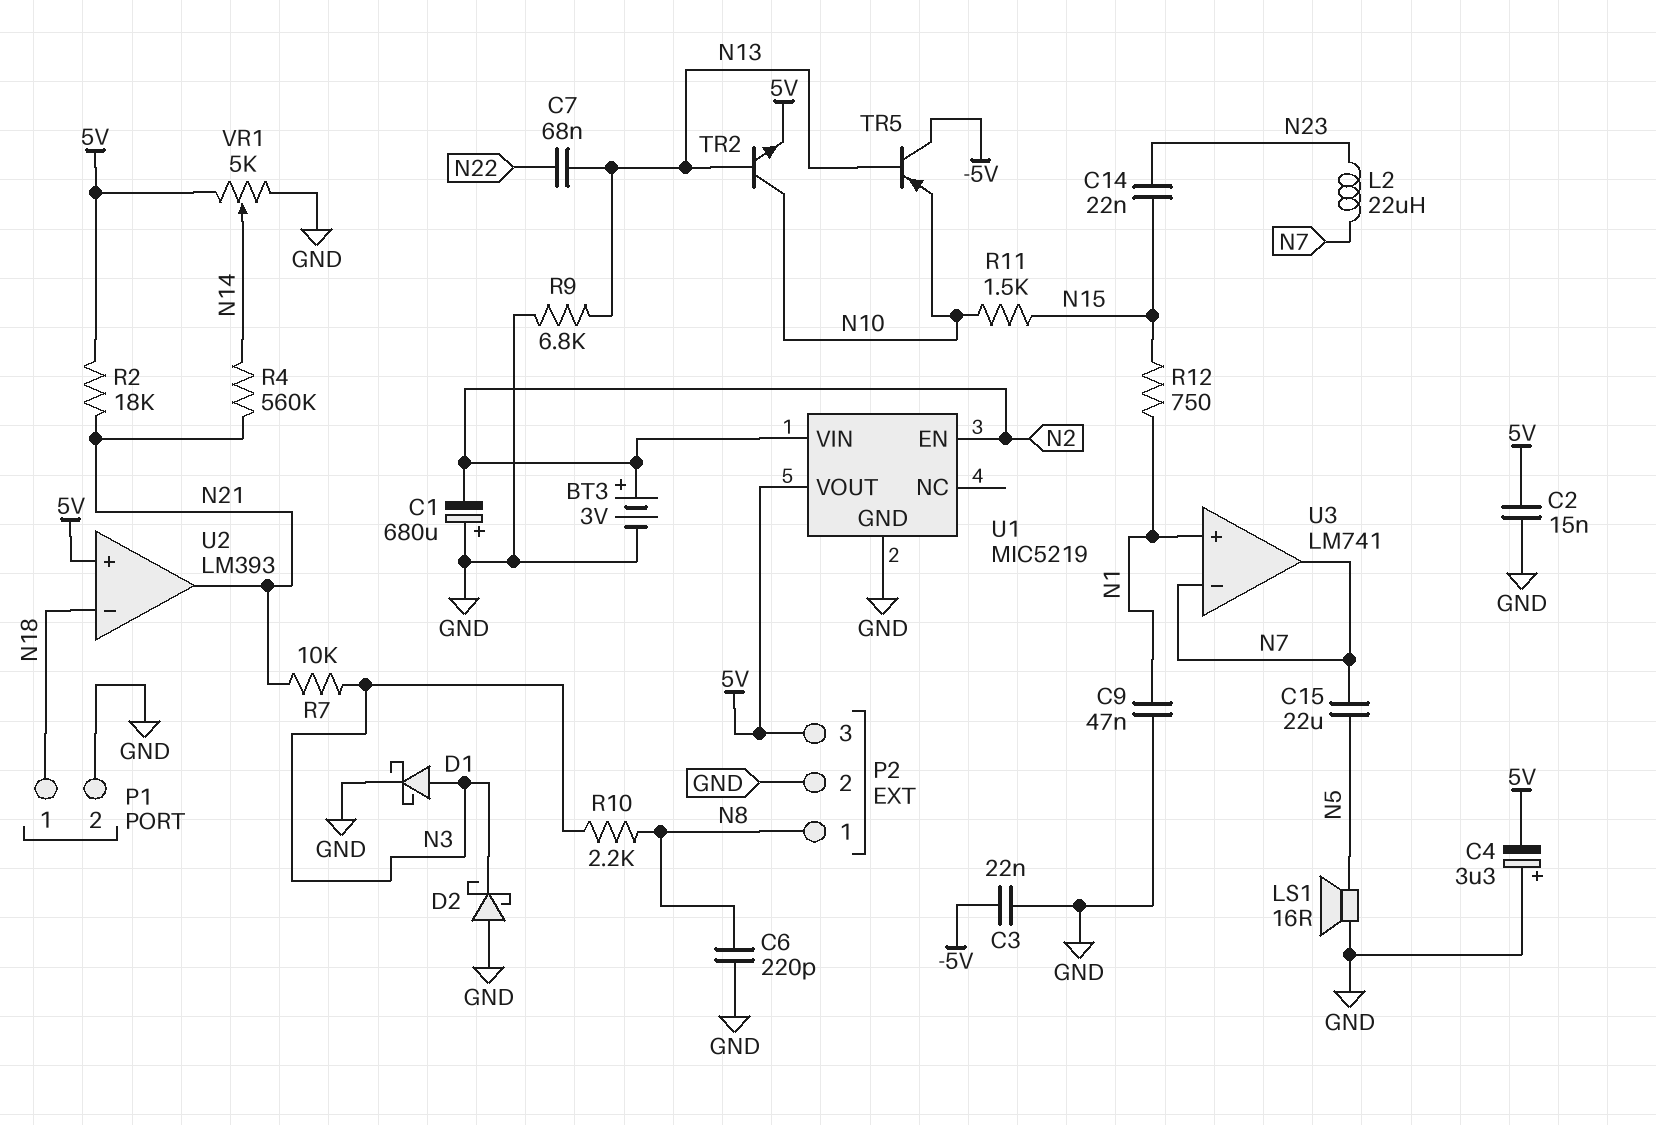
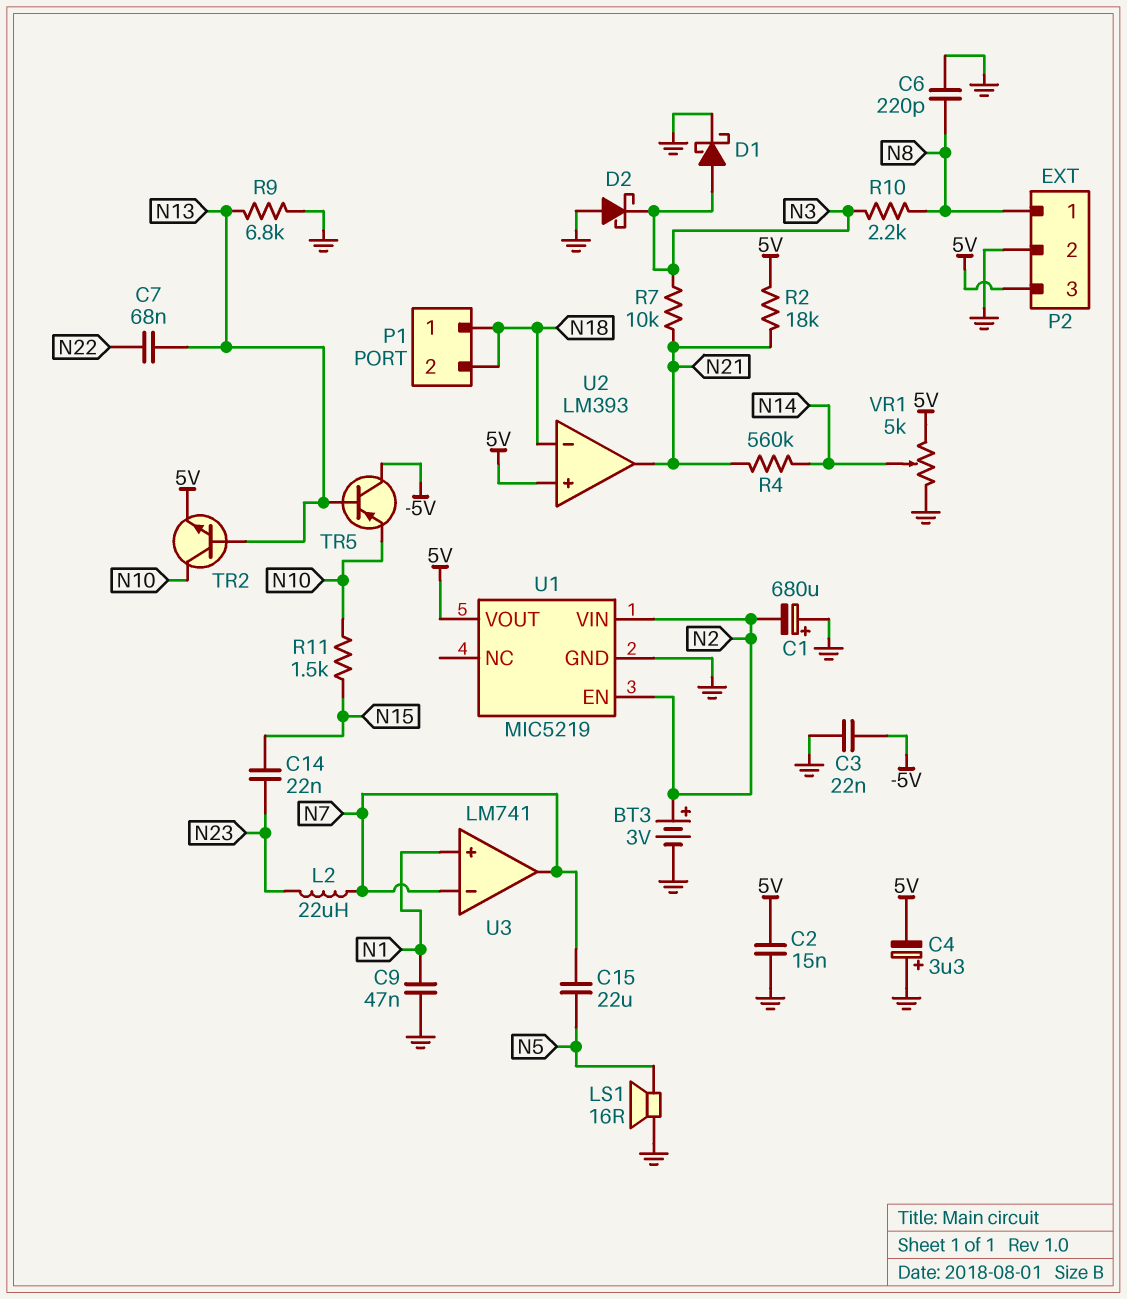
P1 pin 2: GND -> N18
R12: 750 (N1, N15) -> none

